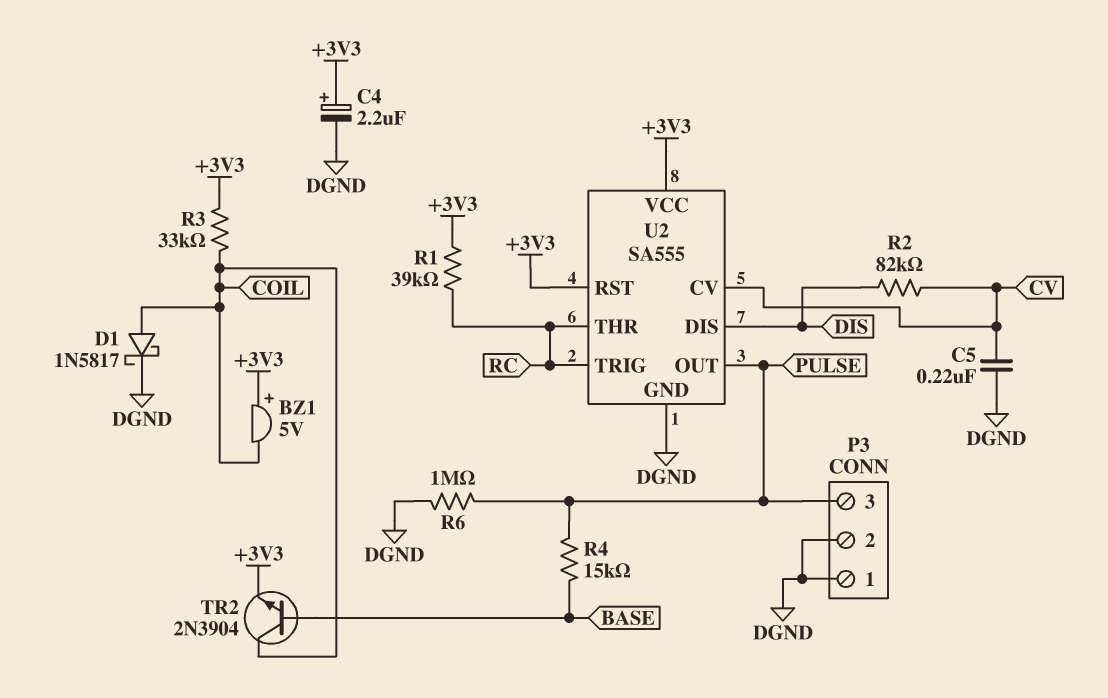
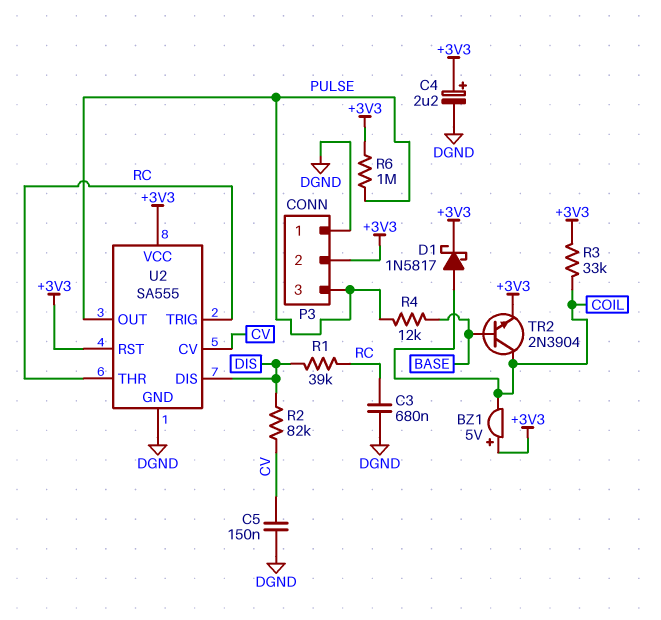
C3: none -> 680nF (DGND, RC)
C5: 220nF (CV, DGND) -> 150nF (CV, DGND)
D1: schottky 1N5817 (A COIL, K DGND) -> schottky 1N5817 (A COIL, K +3V3)
P3 pin 2: DGND -> +3V3
R1: 39k (+3V3, RC) -> 39k (DIS, RC)
R4: 15k (BASE, PULSE) -> 12k (BASE, PULSE)
R6: 1M (DGND, PULSE) -> 1M (+3V3, PULSE)

